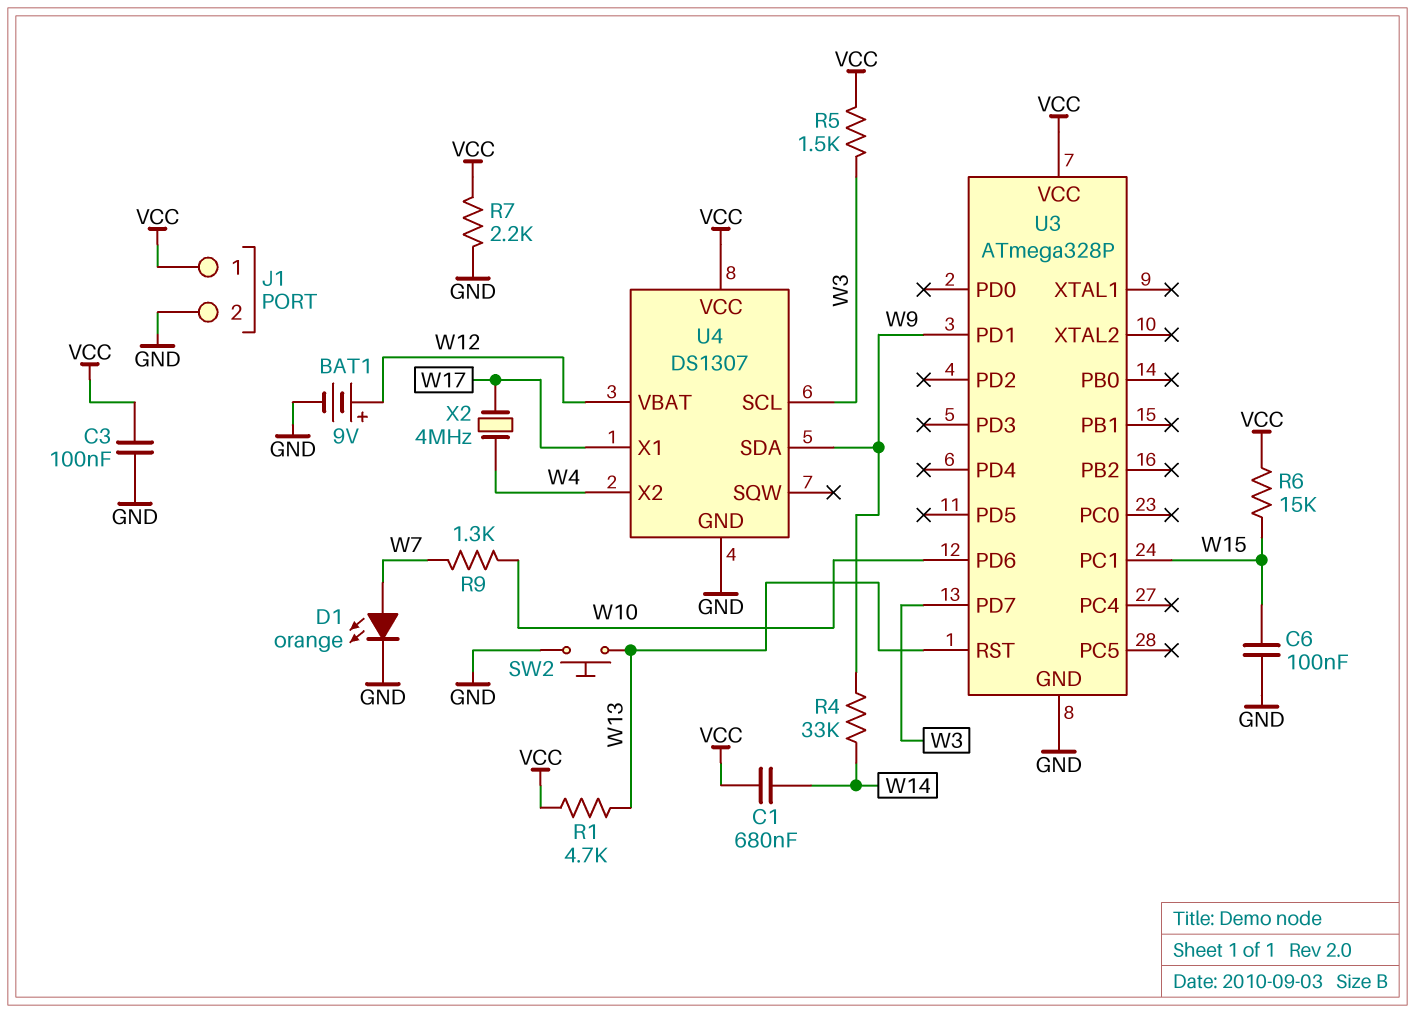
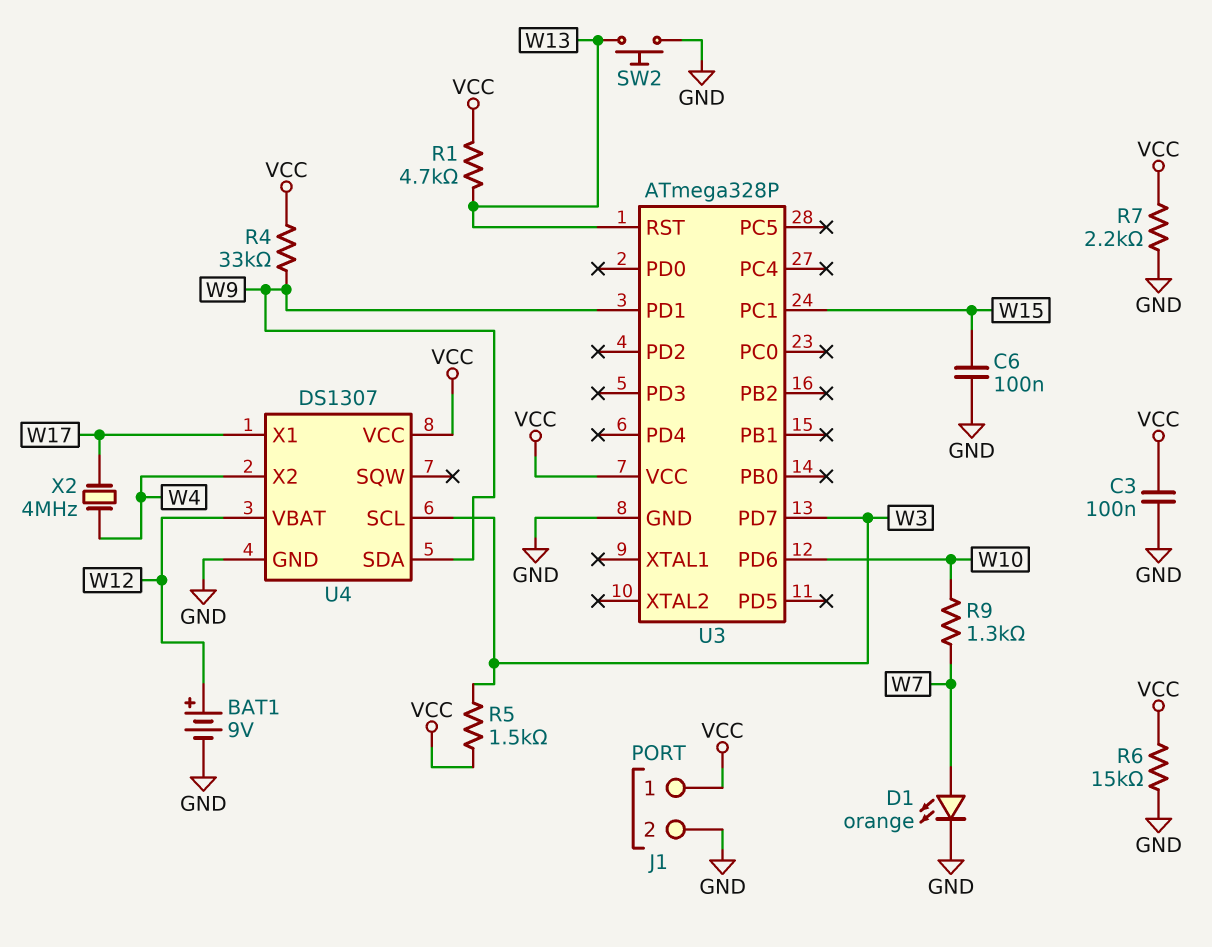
C1: 680nF (VCC, W14) -> none
R4: 33k (W9, W14) -> 33k (VCC, W9)
R6: 15k (VCC, W15) -> 15k (GND, VCC)

